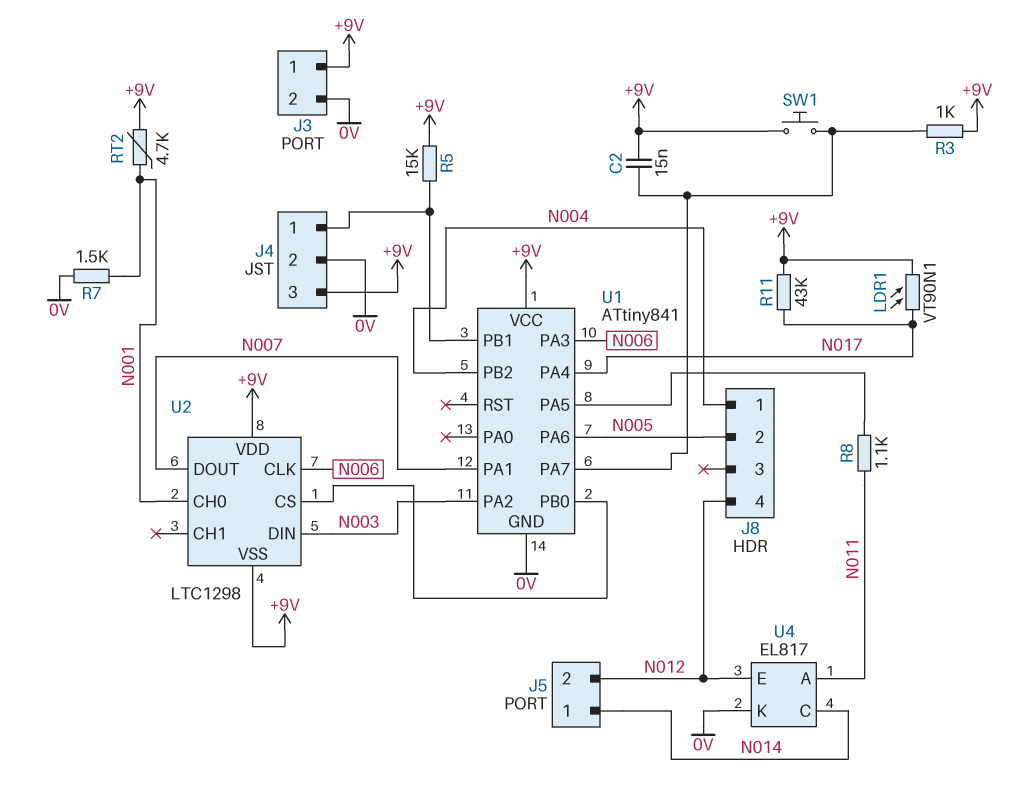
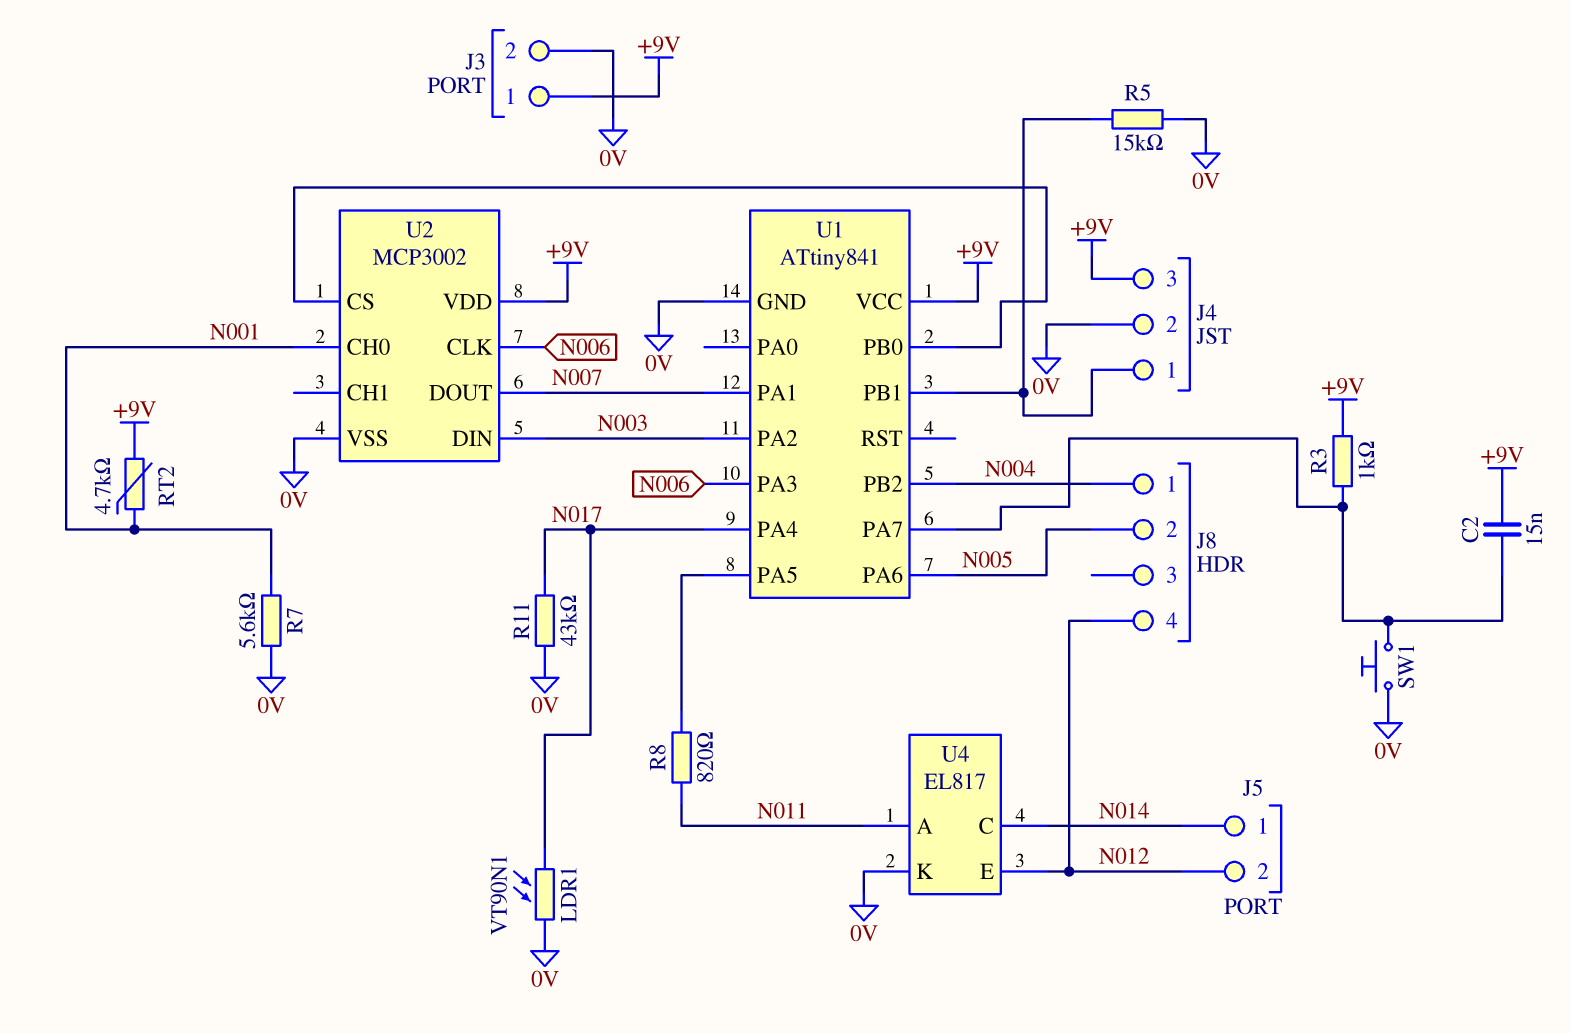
LDR1: VT90N1 (+9V, N017) -> VT90N1 (0V, N017)
R5: 15k (+9V, J4/1) -> 15k (0V, J4/1)
R7: 1.5k (0V, N001) -> 5.6k (0V, N001)
R8: 1.1k (N011, U1/PA5) -> 820 (N011, U1/PA5)
R11: 43k (+9V, N017) -> 43k (0V, N017)
SW1: button (+9V, U1/PA7) -> button (0V, U1/PA7)
U2: LTC1298 -> MCP3002
U2 pin VSS: +9V -> 0V

